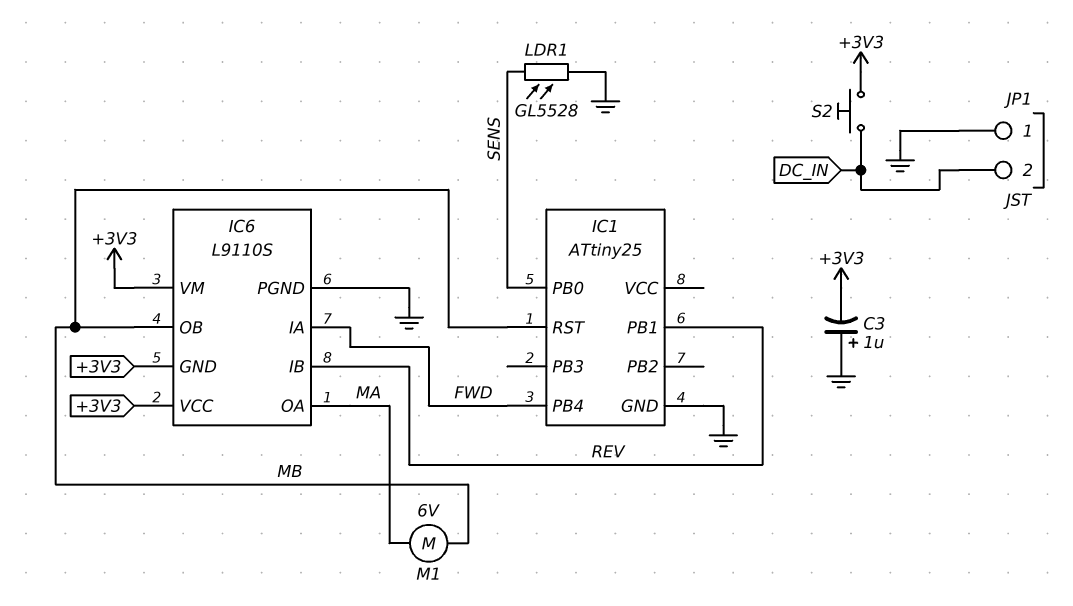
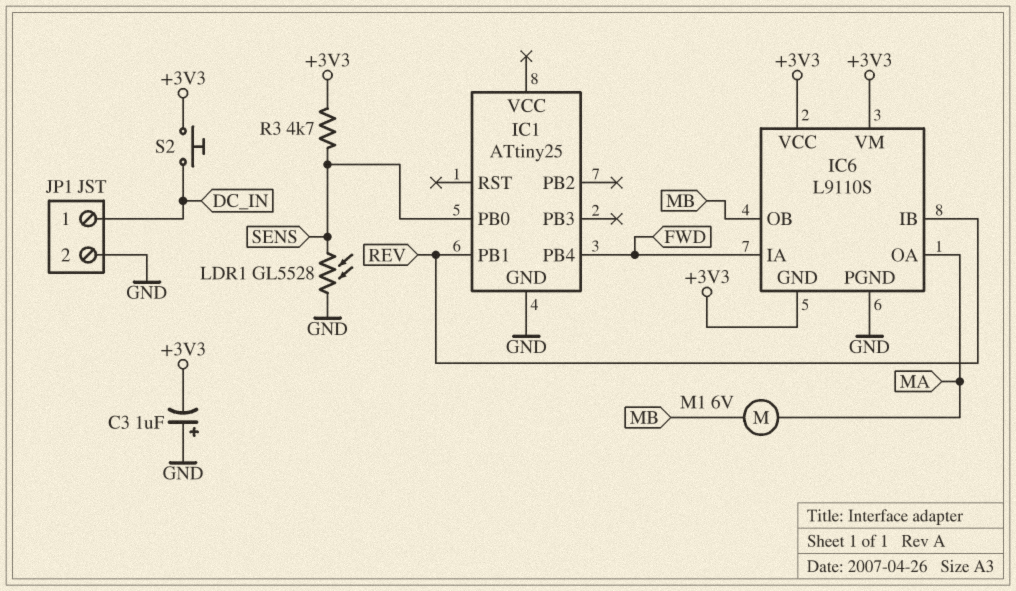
IC1 pin RST: MB -> none
JP1 pin 1: GND -> DC_IN
JP1 pin 2: DC_IN -> GND
R3: none -> 4.7k (+3V3, SENS)

